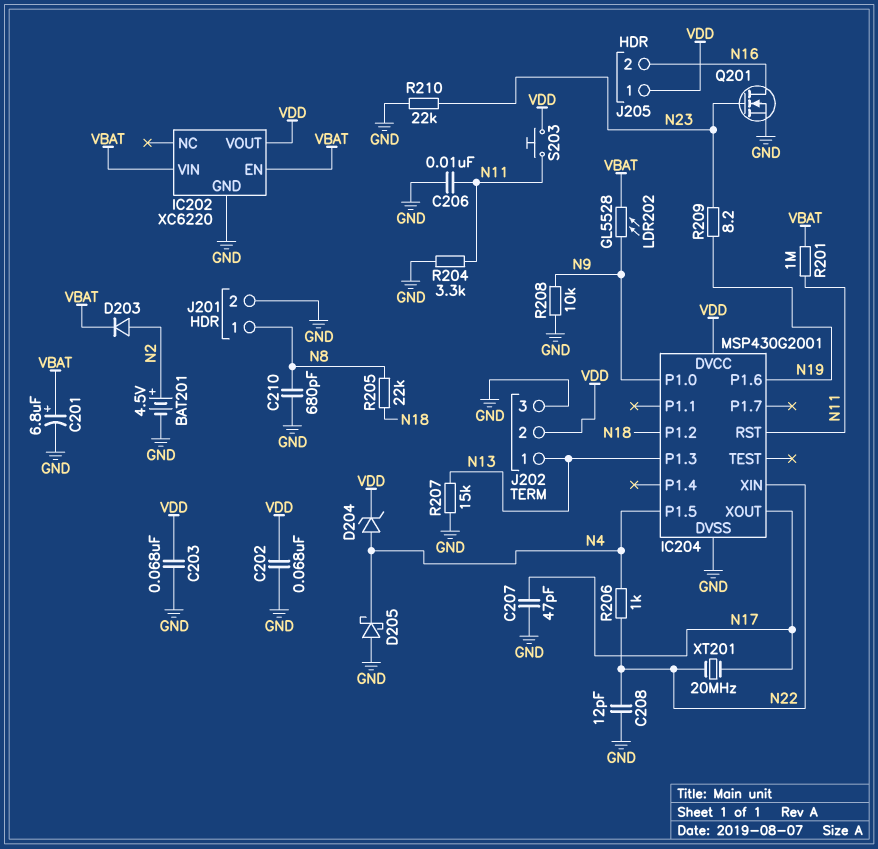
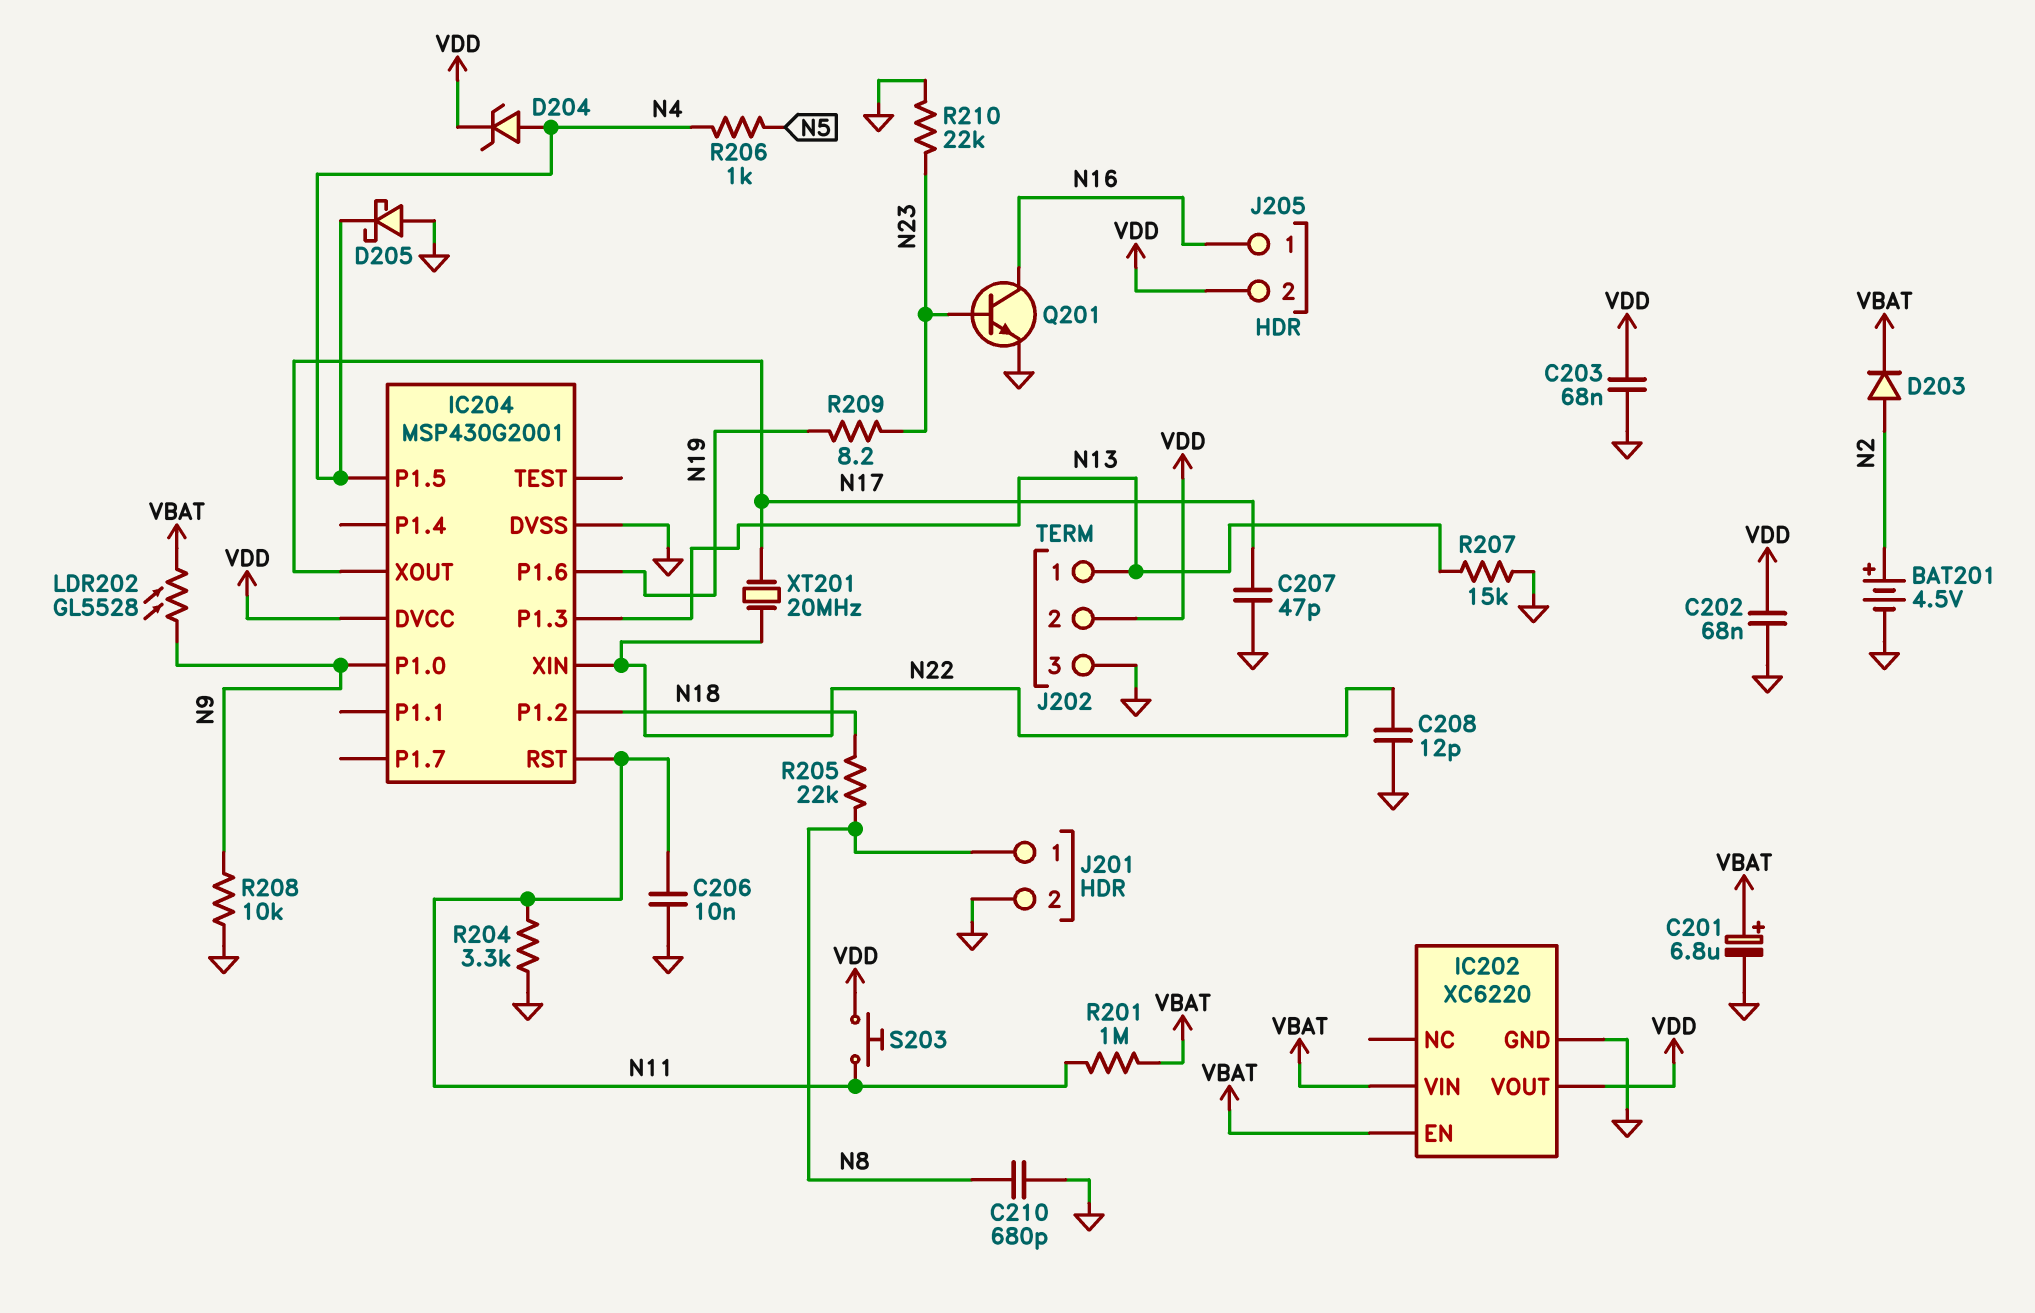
J205 pin 1: VDD -> N16
J205 pin 2: N16 -> VDD
Q201: NMOS (G N23, D N16, S GND) -> NPN (B N23, C N16, E GND)
R206: 1k (N4, N22) -> 1k (N4, N5)

